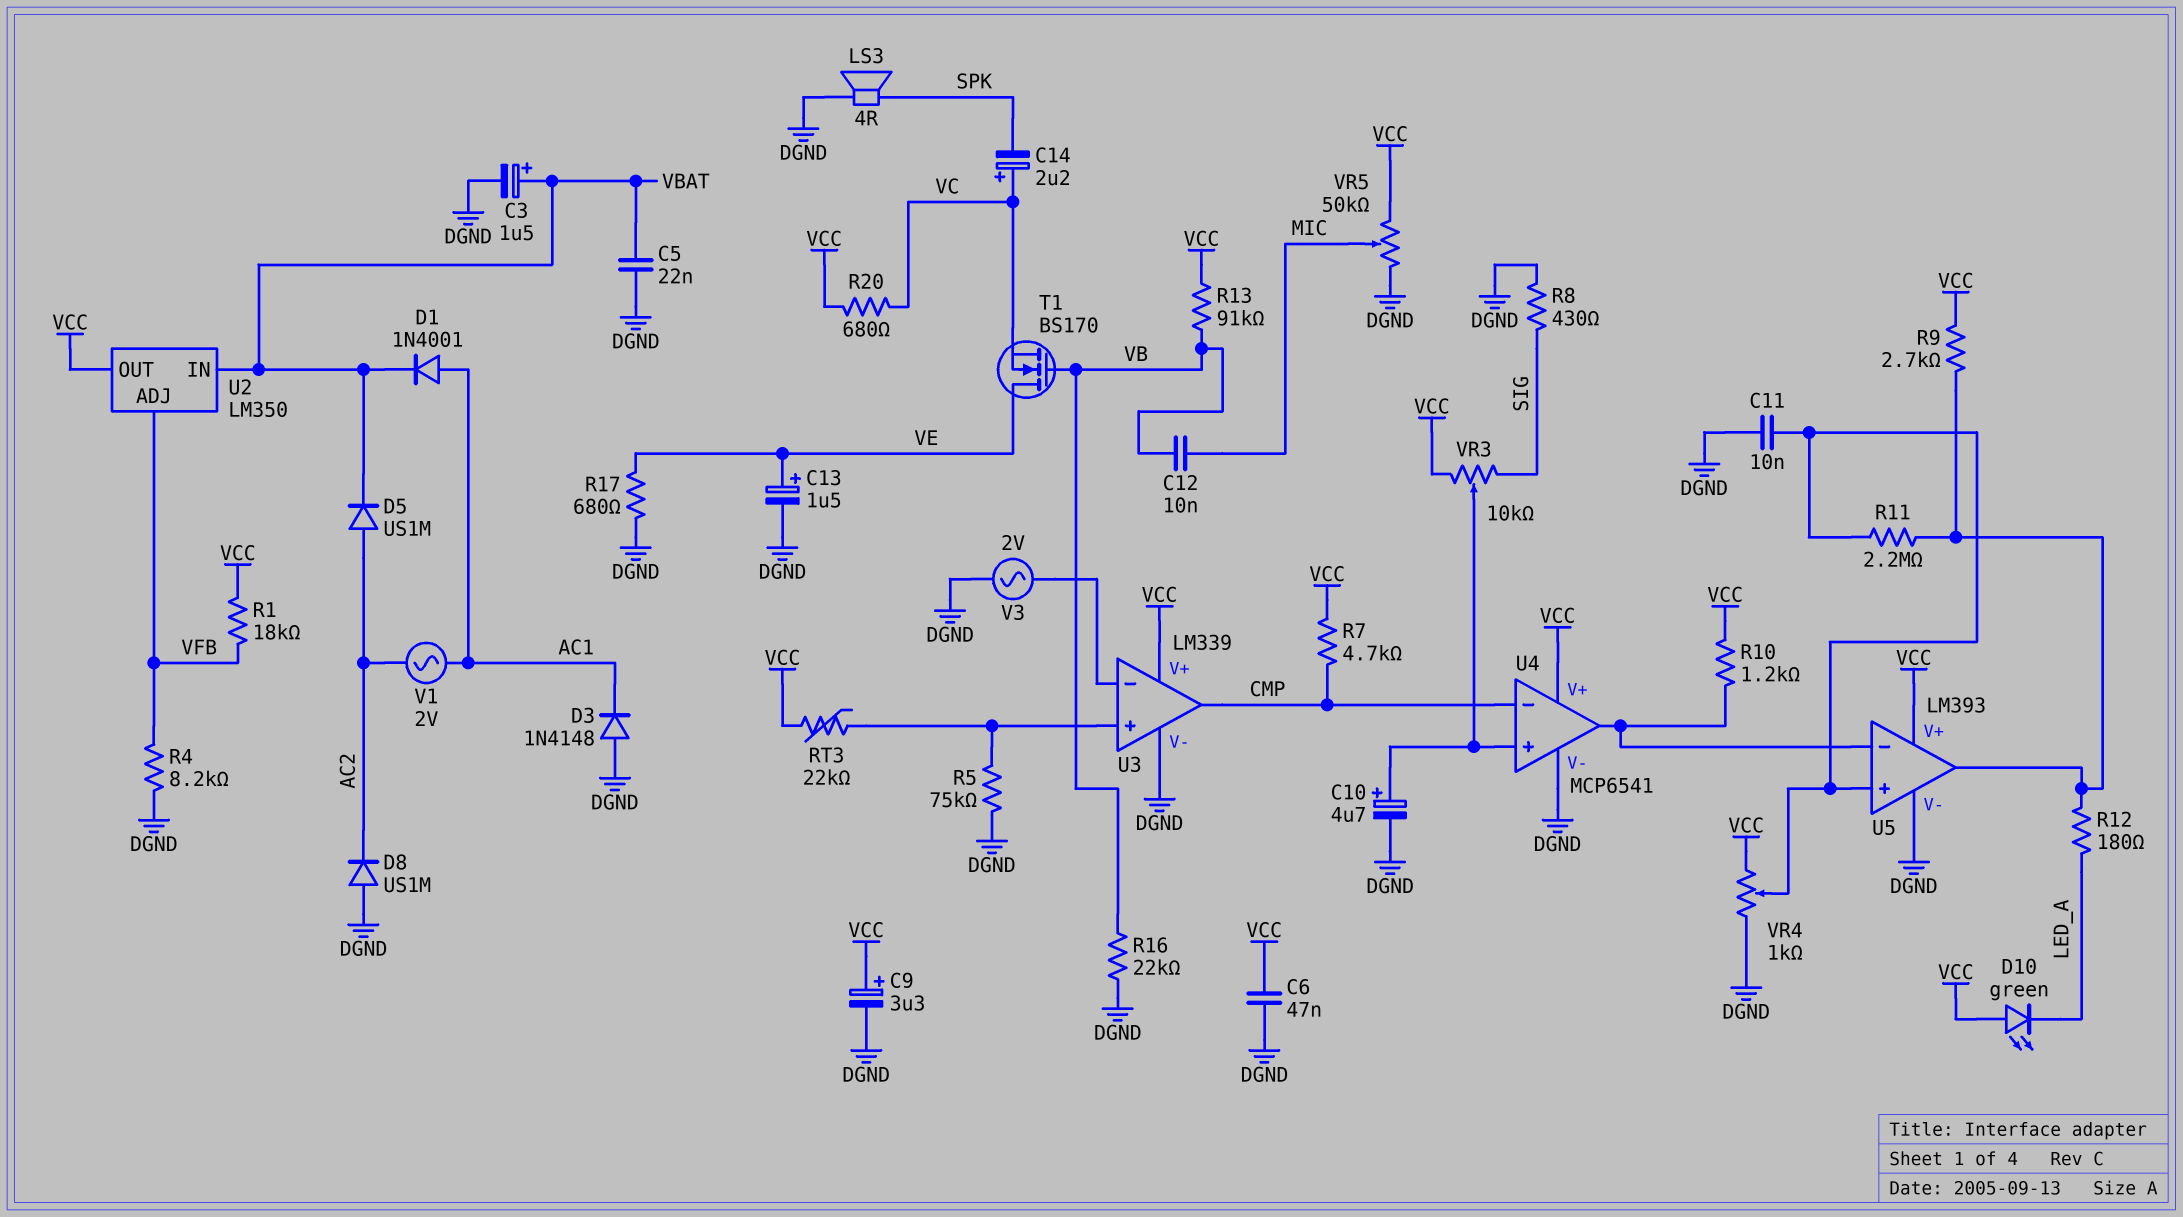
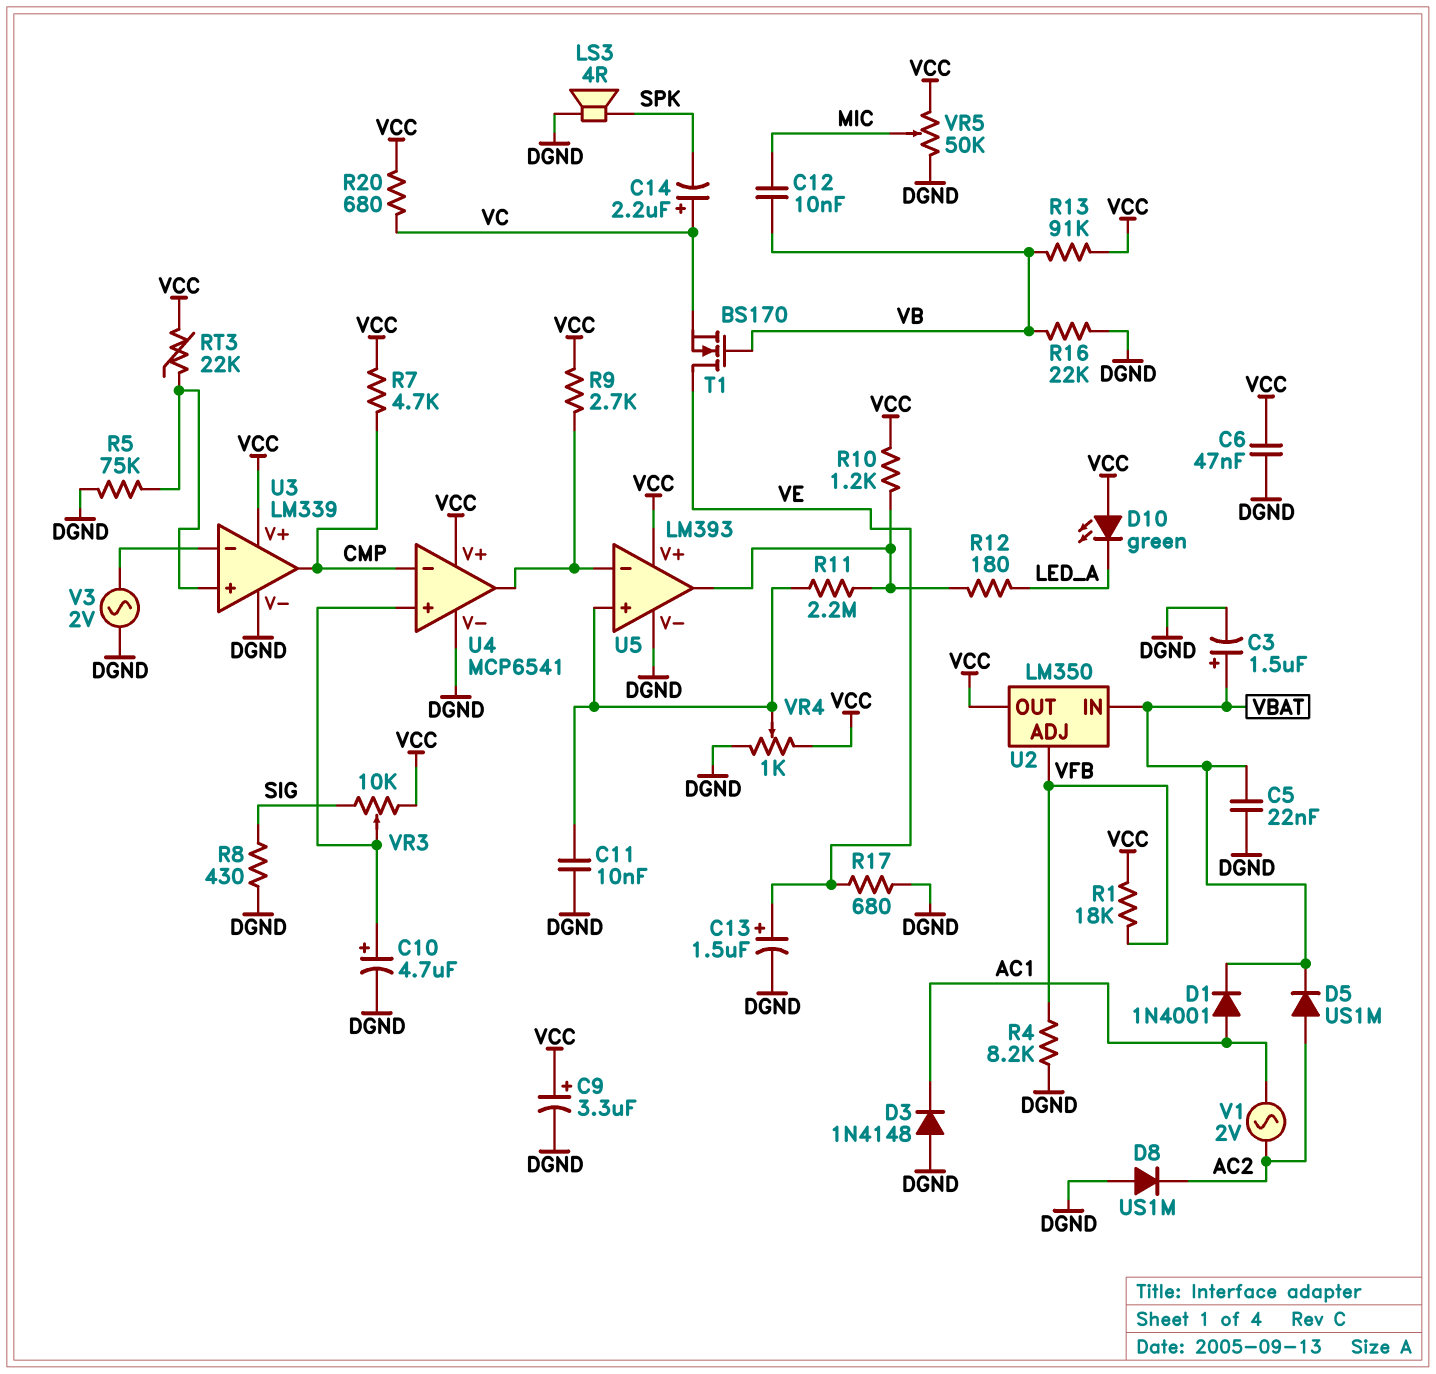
R9: 2.7k (U5/out, VCC) -> 2.7k (U4/out, VCC)
R10: 1.2k (U4/out, VCC) -> 1.2k (U5/out, VCC)

